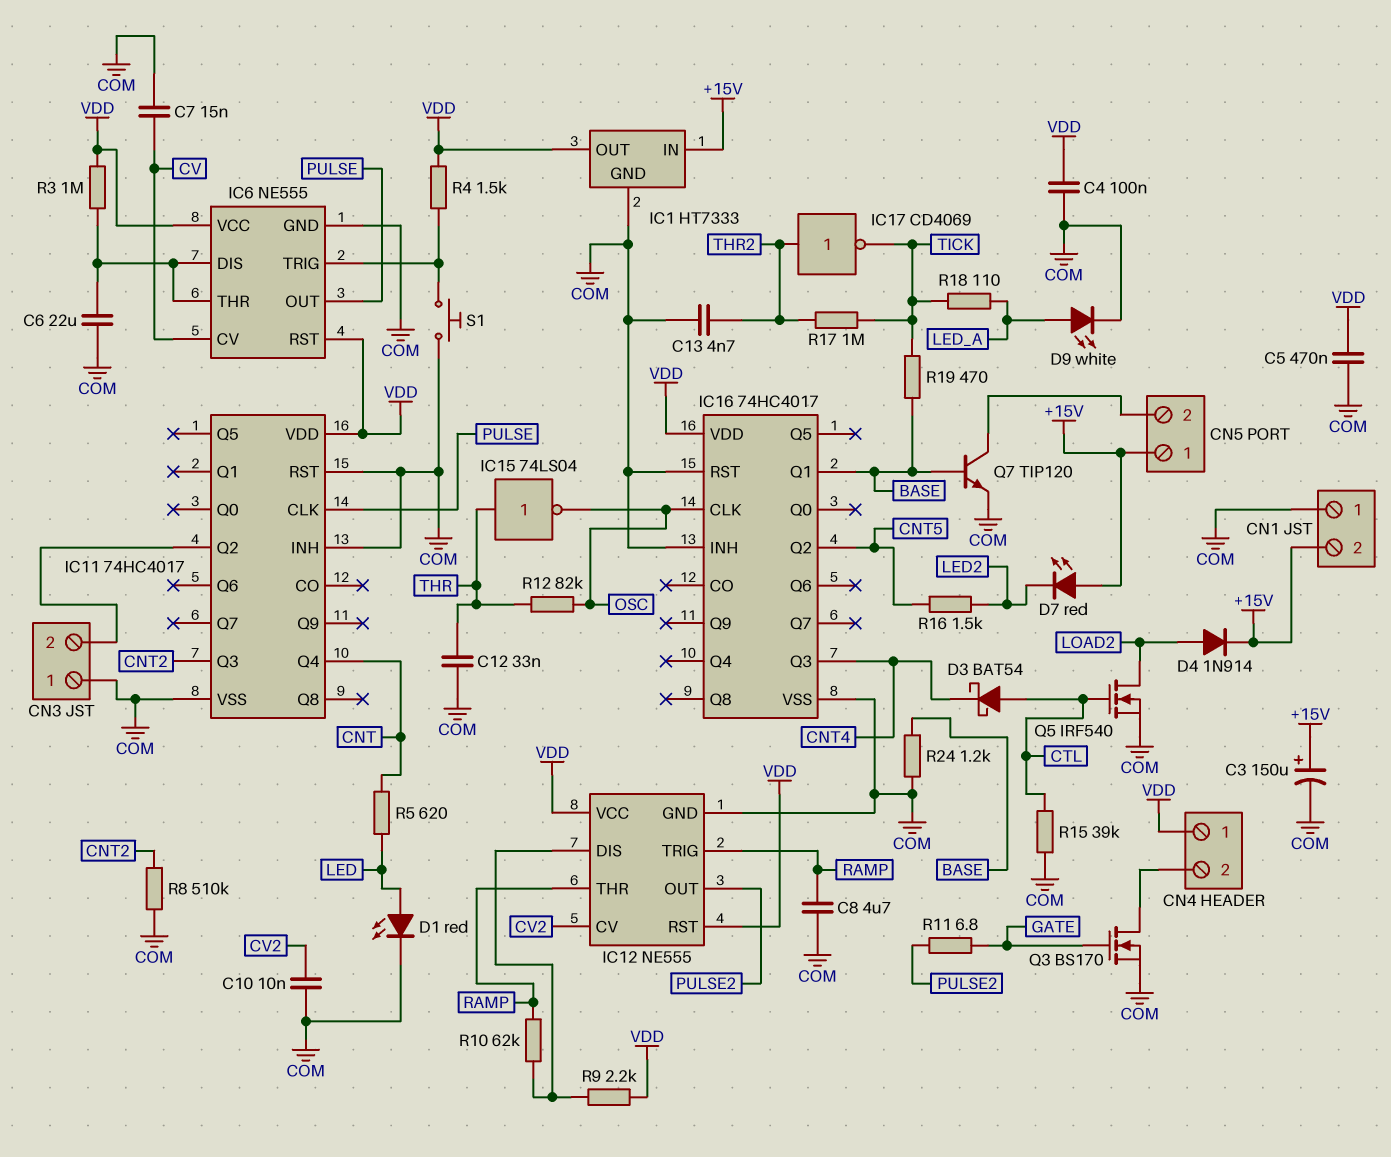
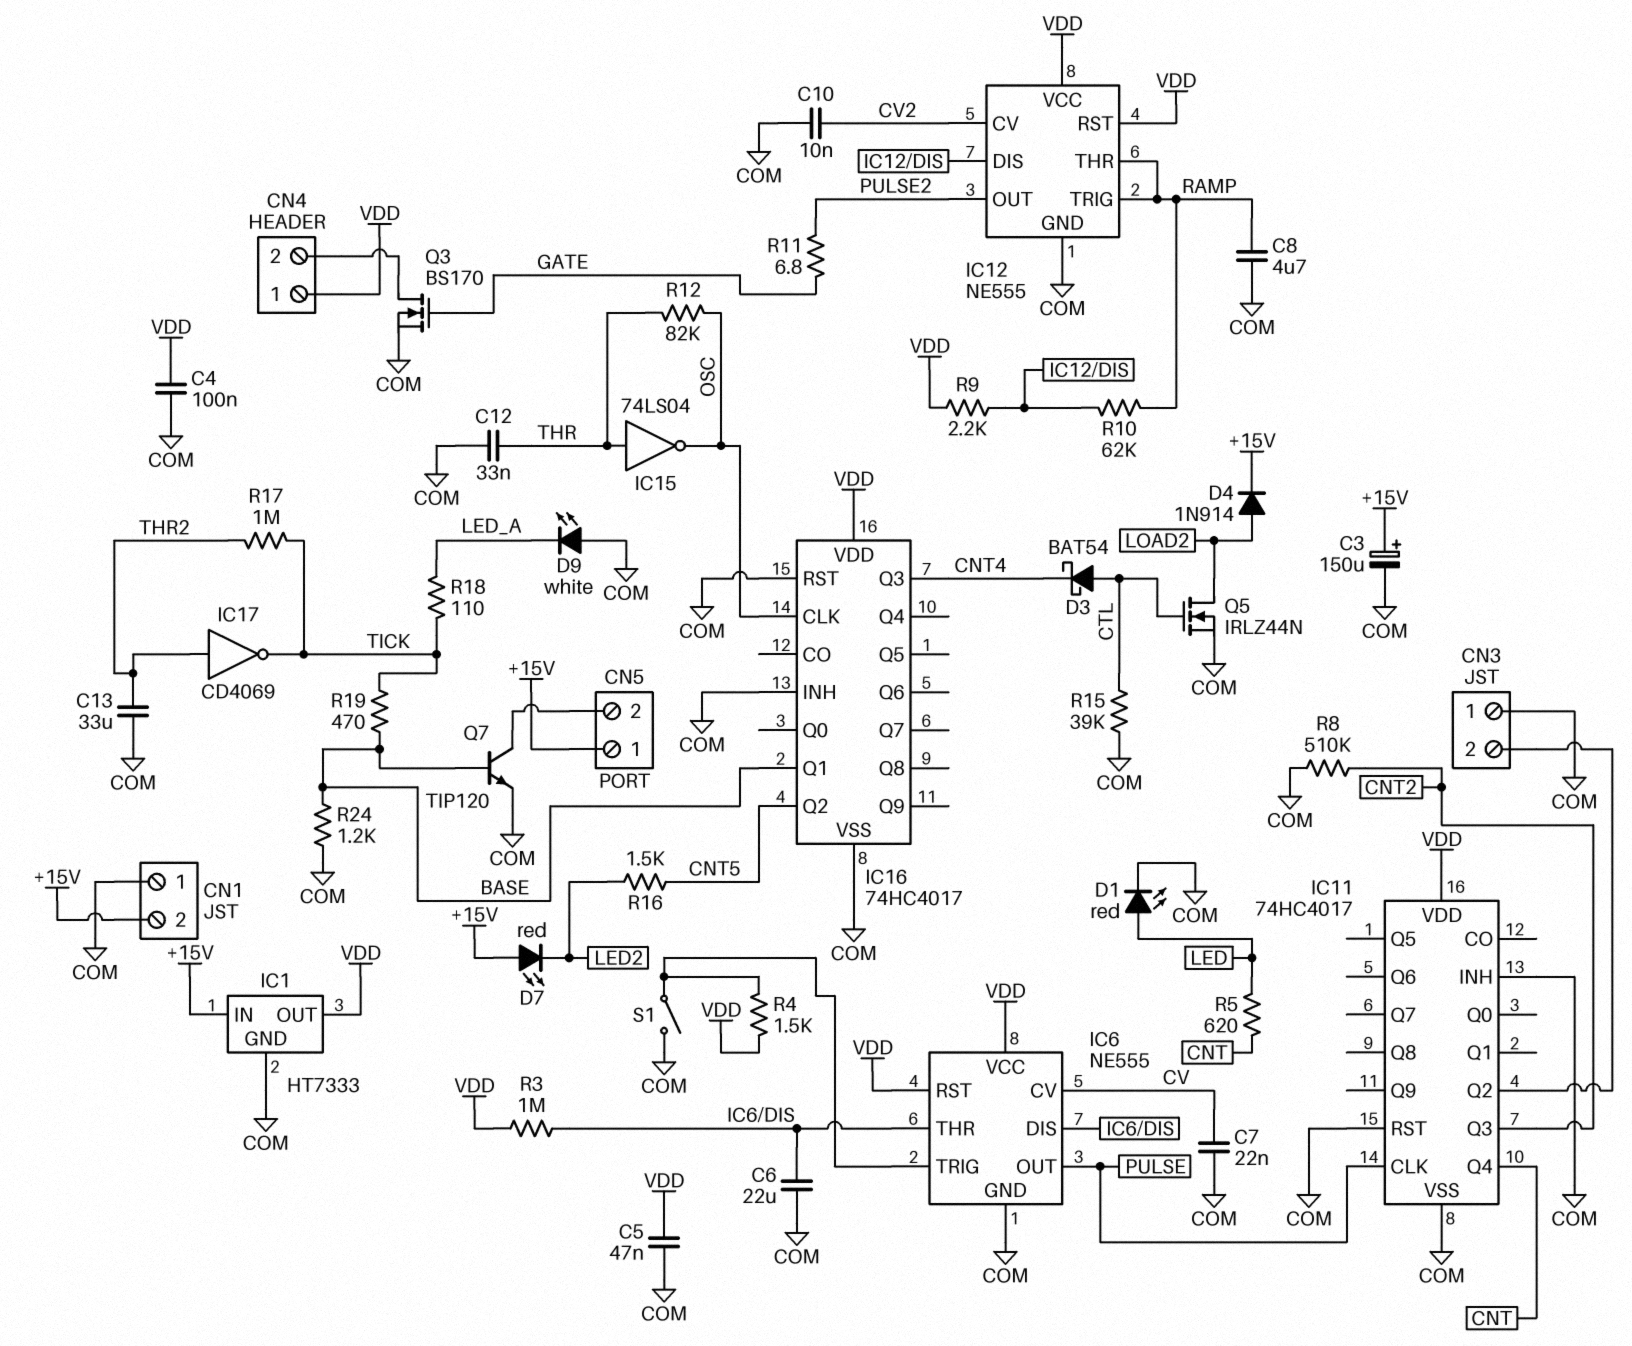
C5: 470nF (COM, VDD) -> 47nF (COM, VDD)
C7: 15nF (COM, CV) -> 22nF (COM, CV)
C13: 4.7nF (COM, THR2) -> 33uF (COM, THR2)
D9: LED white (A LED_A, K COM) -> LED white (A COM, K LED_A)
Q5: NMOS IRF540 (G CTL, D LOAD2, S COM) -> NMOS IRLZ44N (G CTL, D LOAD2, S COM)
S1: button (COM, IC6/TRIG) -> switch (COM, IC6/TRIG)

